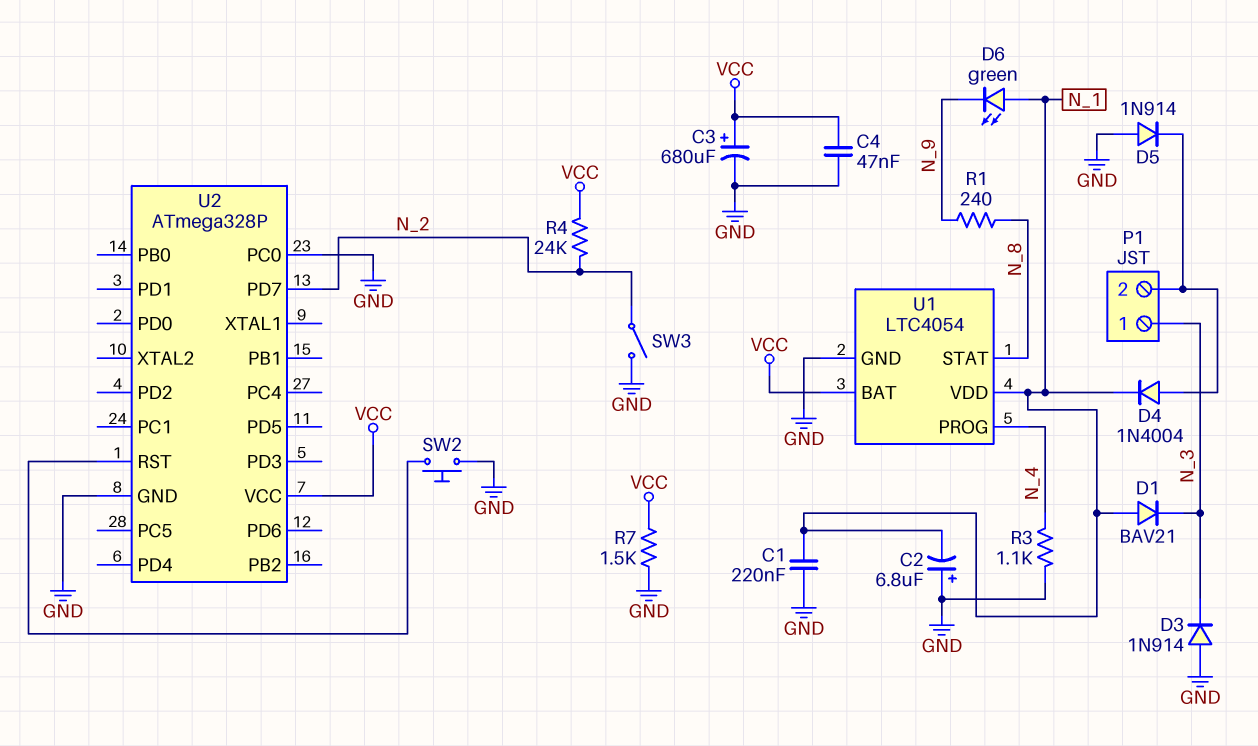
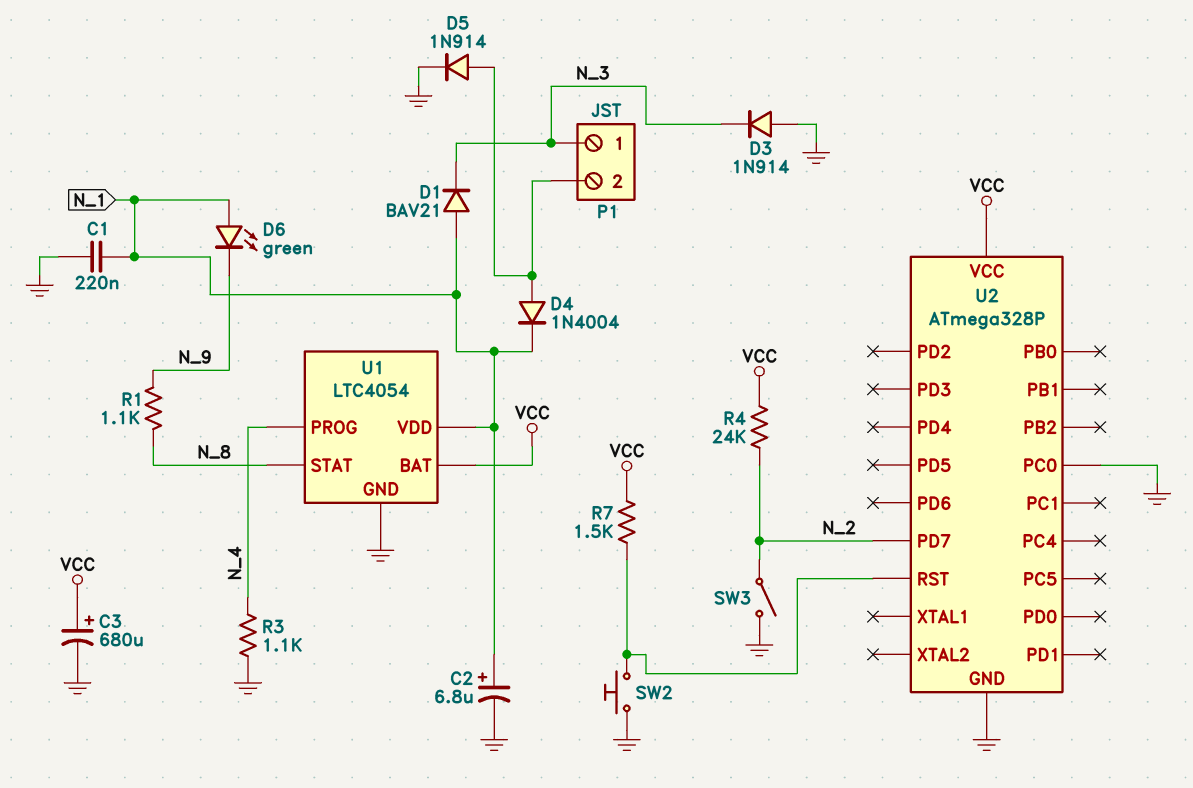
C2: 6.8uF (plus GND, minus N_1) -> 6.8uF (plus N_1, minus GND)
C4: 47nF (GND, VCC) -> none
D5: diode 1N914 (A GND, K P1/2) -> diode 1N914 (A P1/2, K GND)
R1: 240 (N_8, N_9) -> 1.1k (N_8, N_9)
R7: 1.5k (GND, VCC) -> 1.5k (U2/RST, VCC)

